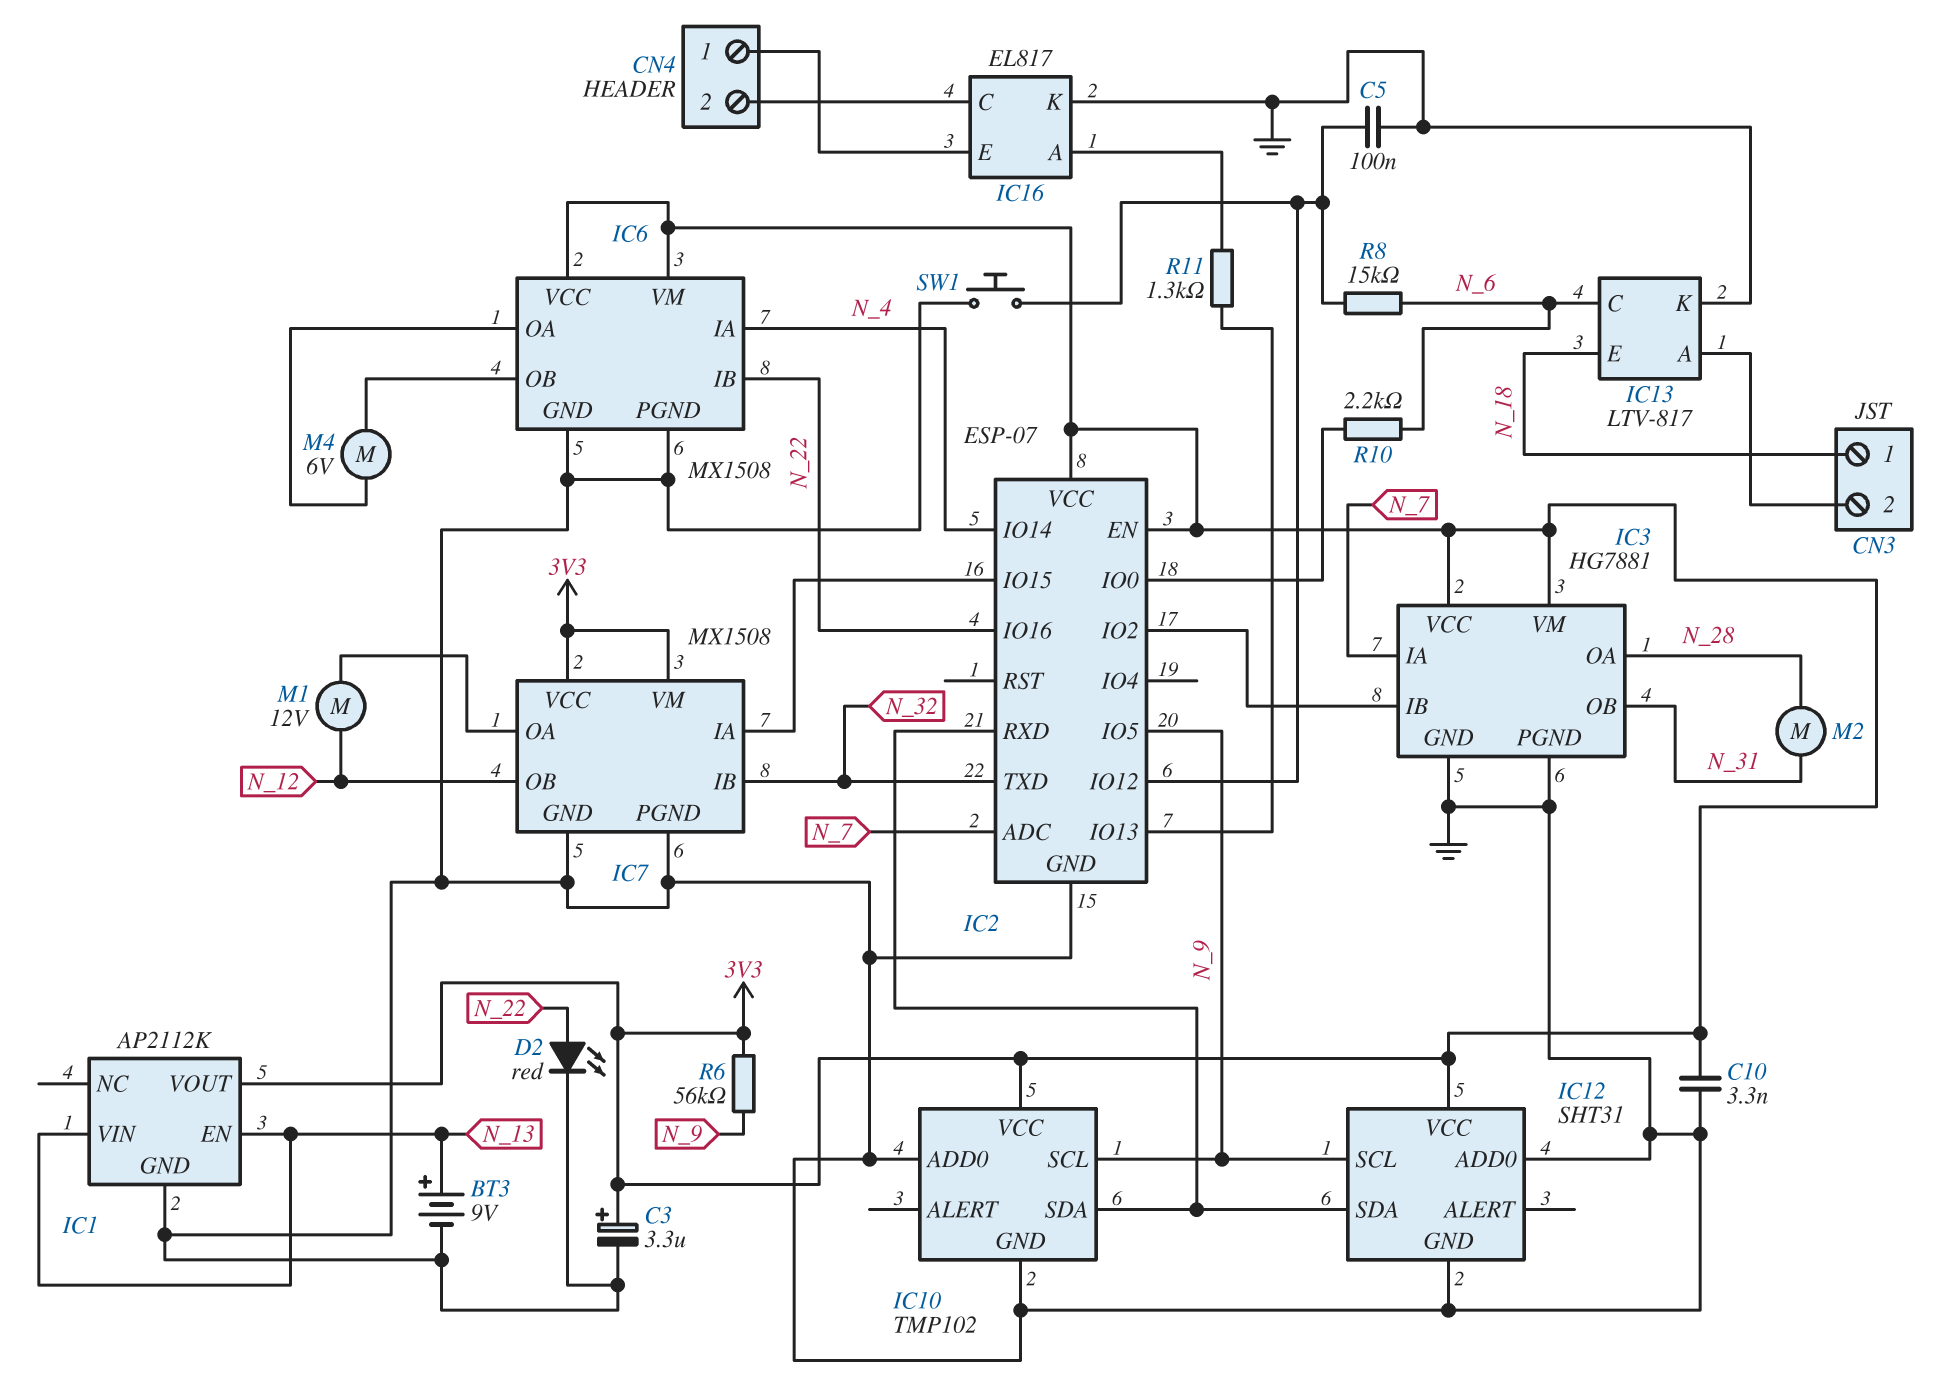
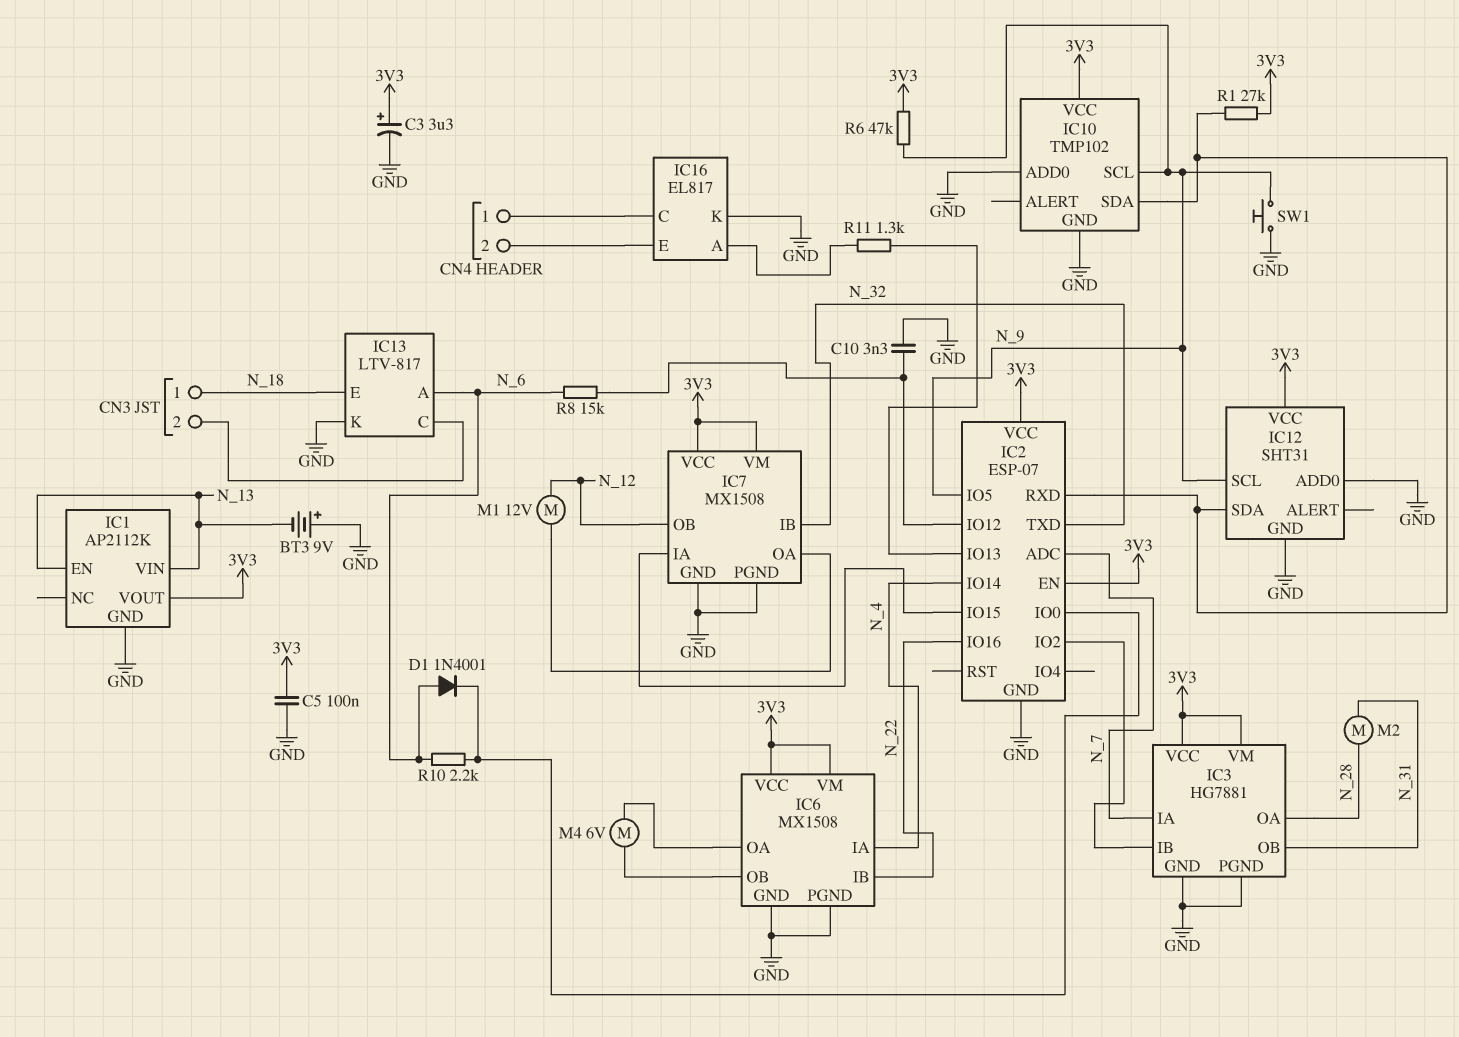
BT3: 9V (plus N_13, minus GND) -> 9V (plus GND, minus N_13)
C5: 100nF (GND, IC2/IO12) -> 100nF (3V3, GND)
C10: 3.3nF (3V3, GND) -> 3.3nF (GND, IC2/IO12)
D1: none -> diode 1N4001 (A N_6, K IC2/IO0)
D2: LED red (A N_22, K GND) -> none
IC13 pin A: CN3/2 -> N_6
IC13 pin C: N_6 -> CN3/2
IC16 pin C: CN4/2 -> CN4/1
IC16 pin E: CN4/1 -> CN4/2
R1: none -> 27k (3V3, IC2/RXD)
R6: 56k (3V3, N_9) -> 47k (3V3, N_9)
SW1: button (GND, IC2/IO12) -> button (GND, N_9)

